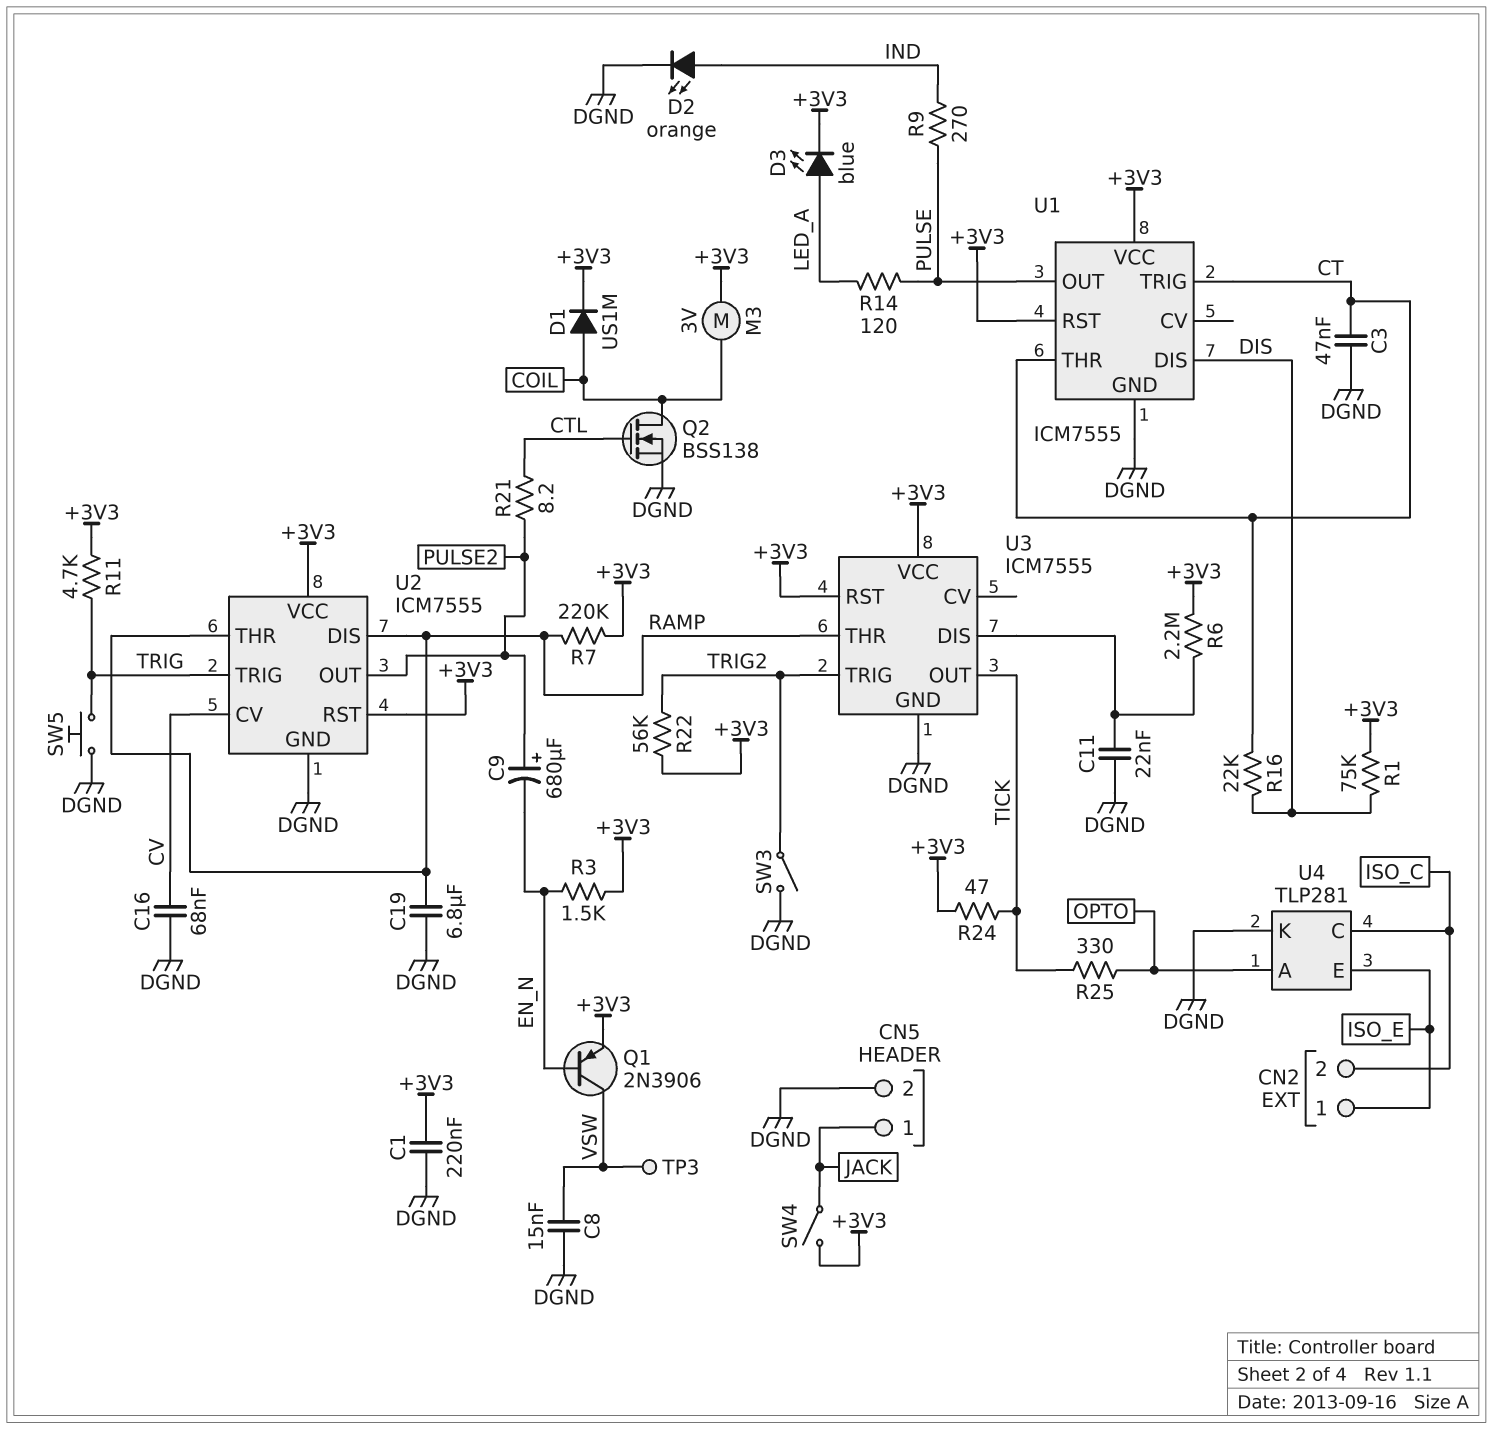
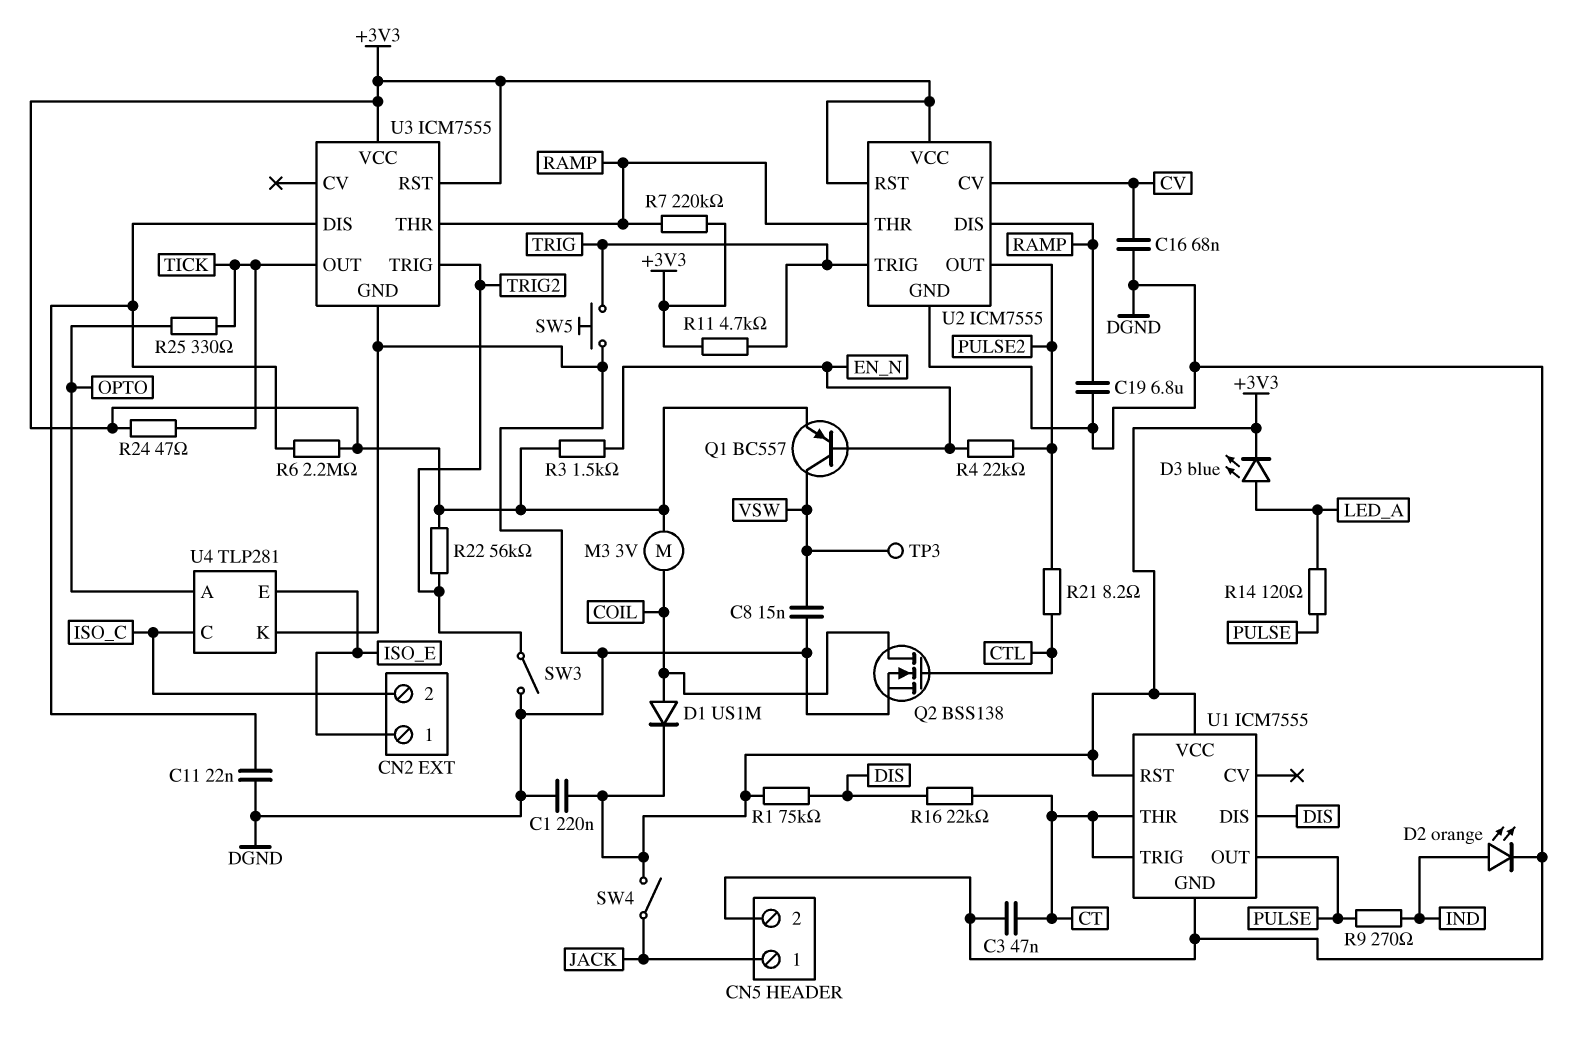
C9: 680uF (plus PULSE2, minus EN_N) -> none
Q1: PNP 2N3906 (B EN_N, C VSW, E +3V3) -> PNP BC557 (B EN_N, C VSW, E +3V3)
R4: none -> 22k (EN_N, PULSE2)

